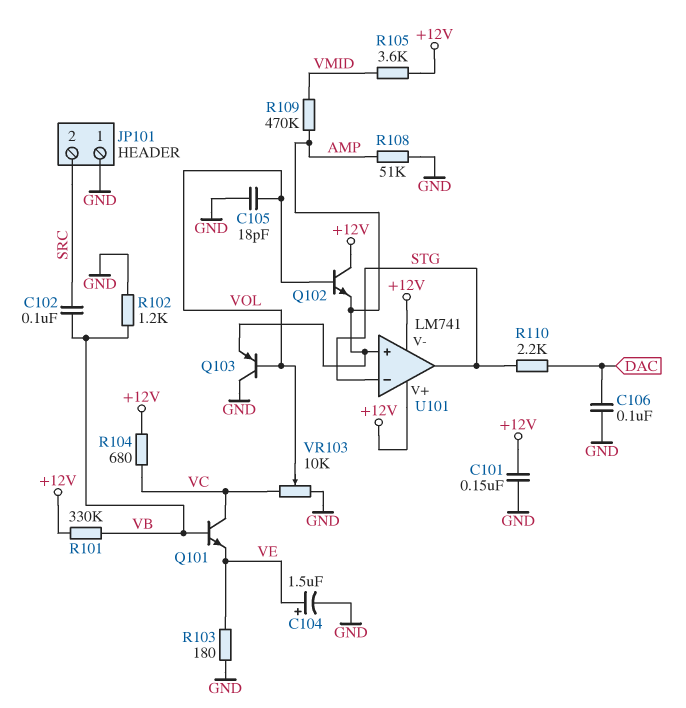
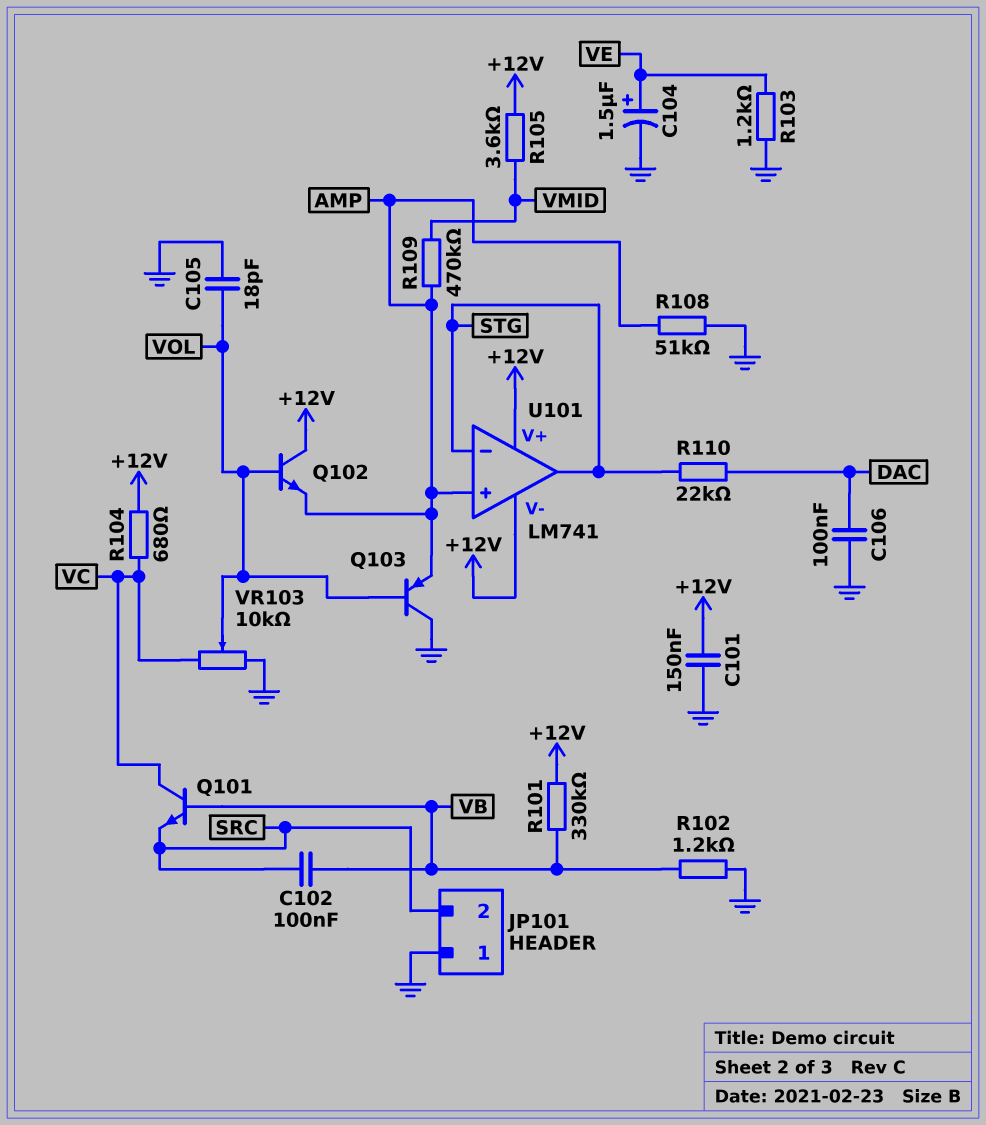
Q101: NPN (B VB, C VC, E VE) -> NPN (B VB, C VC, E SRC)
R103: 180 (GND, VE) -> 1.2k (GND, VE)
R110: 2.2k (DAC, STG) -> 22k (DAC, STG)

